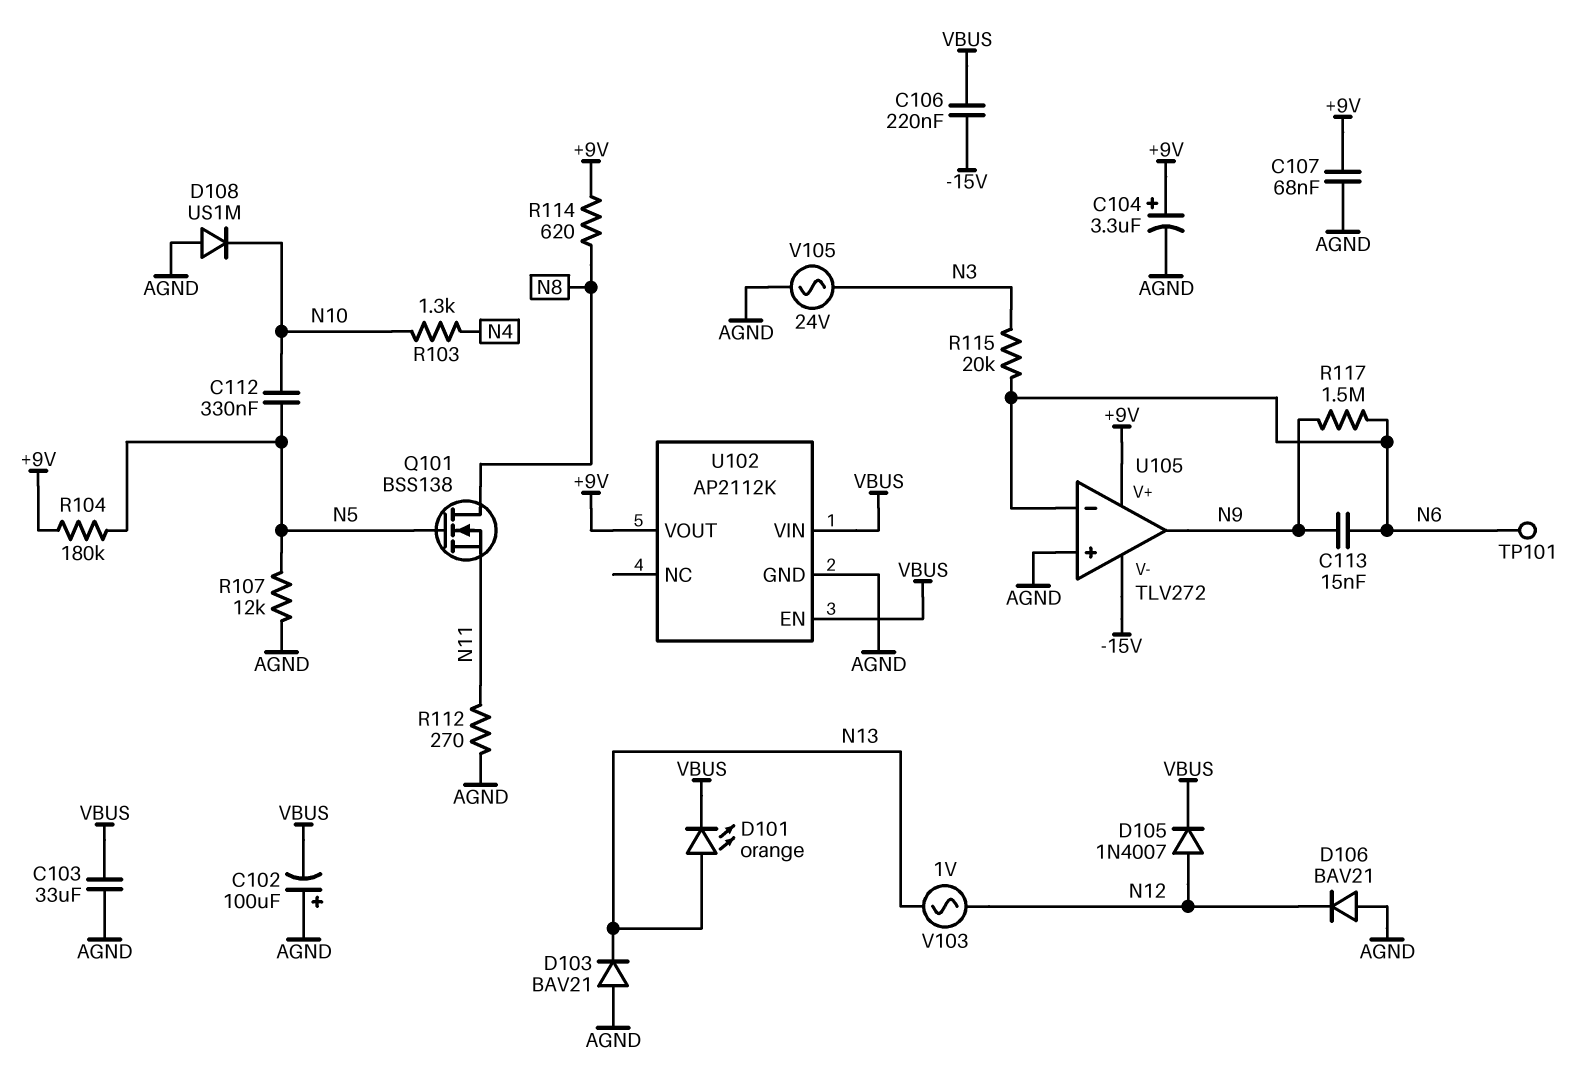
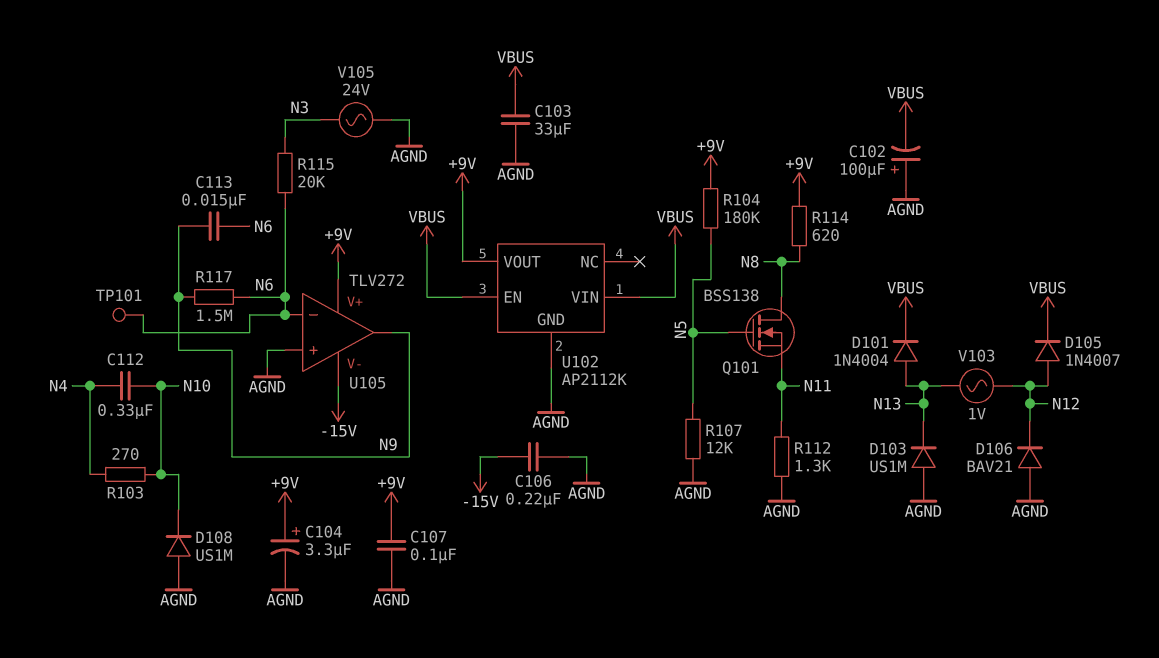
C106: 220nF (-15V, VBUS) -> 220nF (-15V, AGND)
C107: 68nF (+9V, AGND) -> 100nF (+9V, AGND)
C112: 330nF (N5, N10) -> 330nF (N4, N10)
D101: LED orange (A N13, K VBUS) -> diode 1N4004 (A N13, K VBUS)
D103: diode BAV21 (A AGND, K N13) -> diode US1M (A AGND, K N13)
R103: 1.3k (N4, N10) -> 270 (N4, N10)
R112: 270 (AGND, N11) -> 1.3k (AGND, N11)

